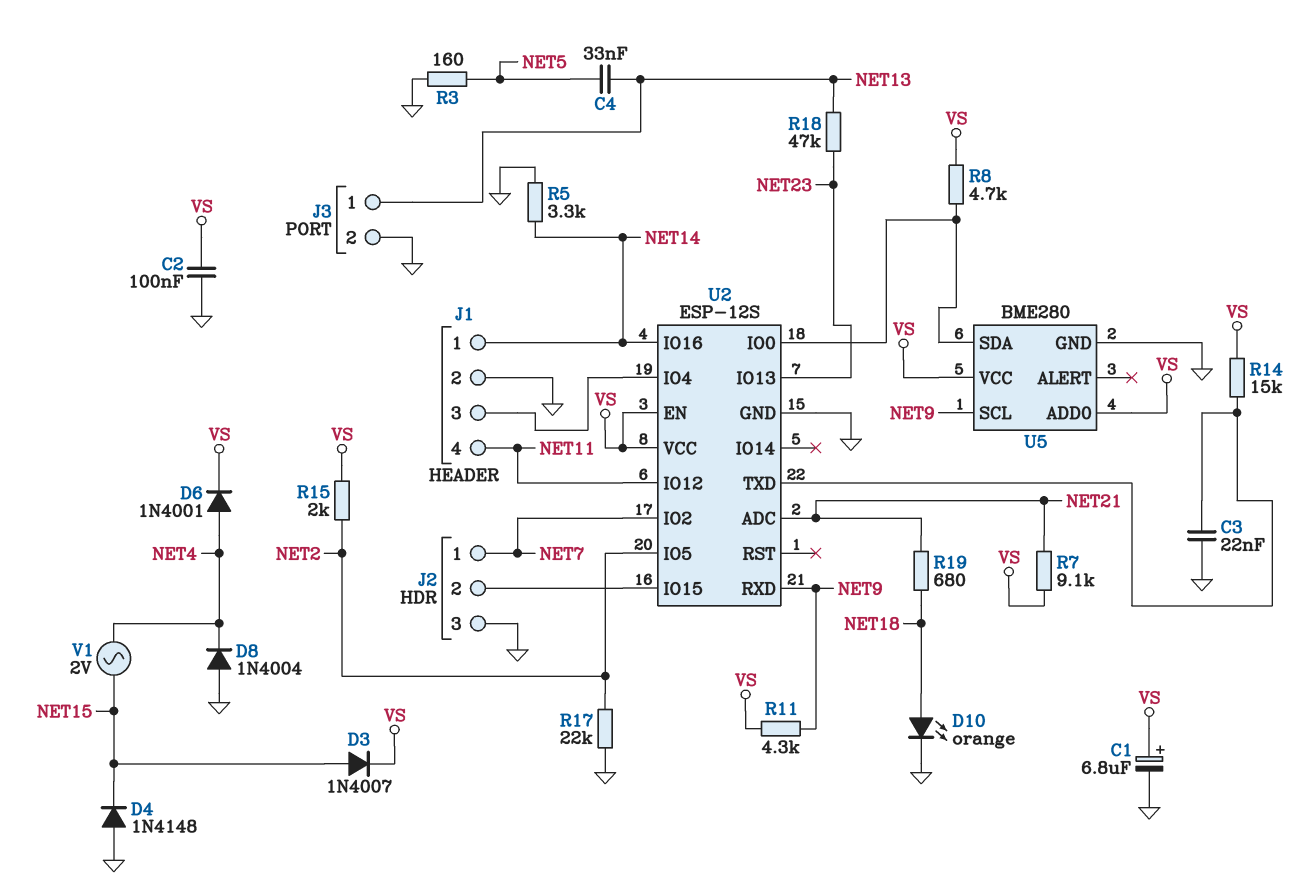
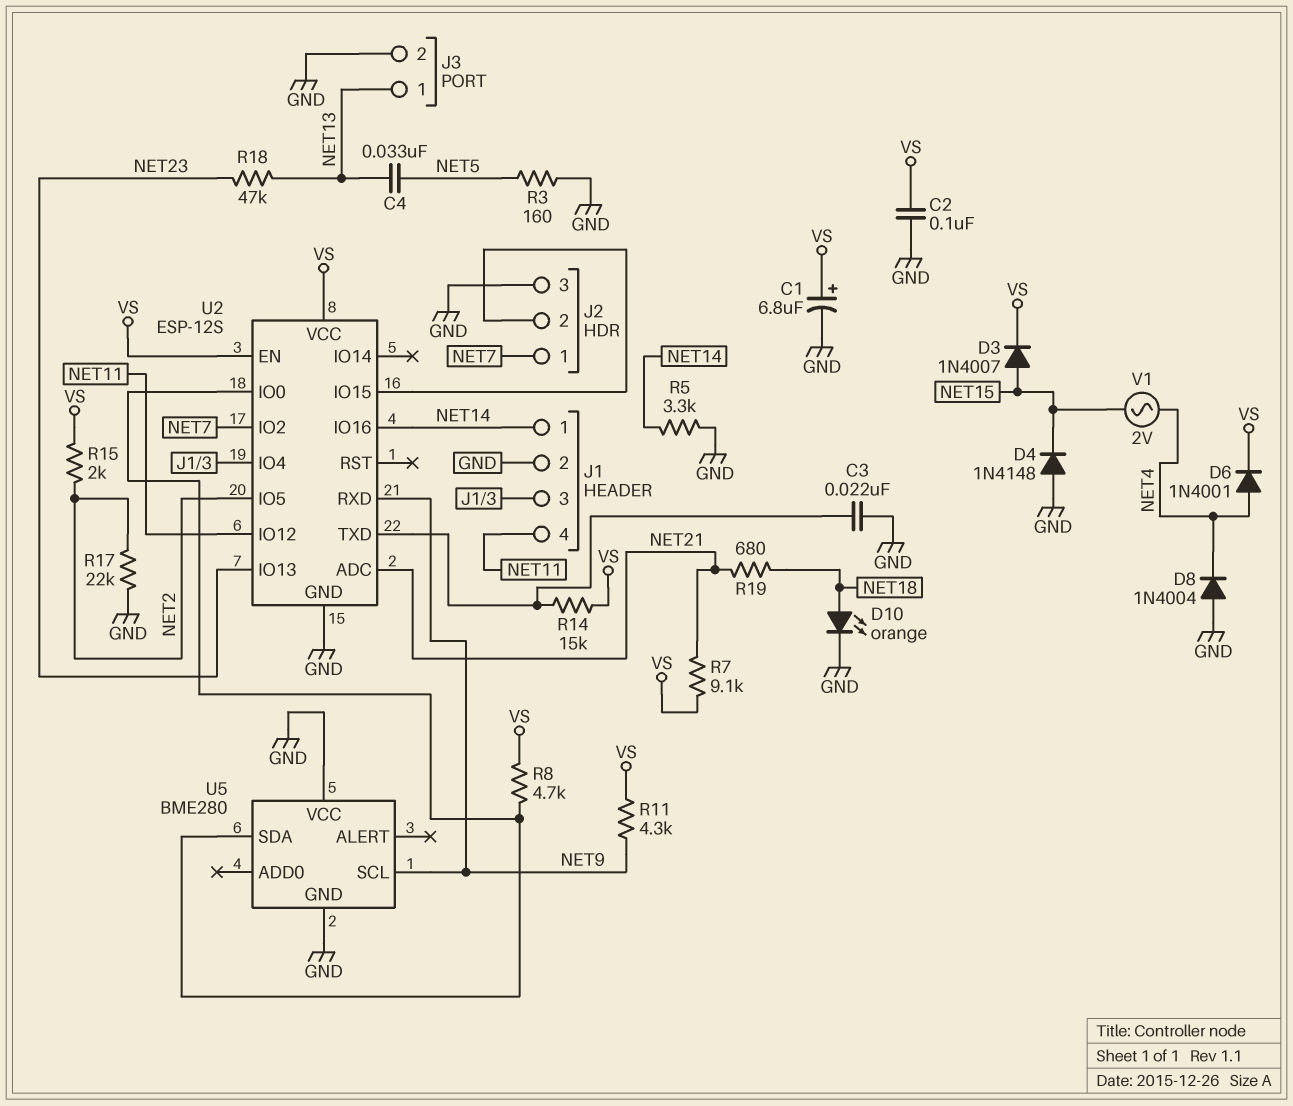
U5 pin ADD0: VS -> none
U5 pin VCC: VS -> GND

